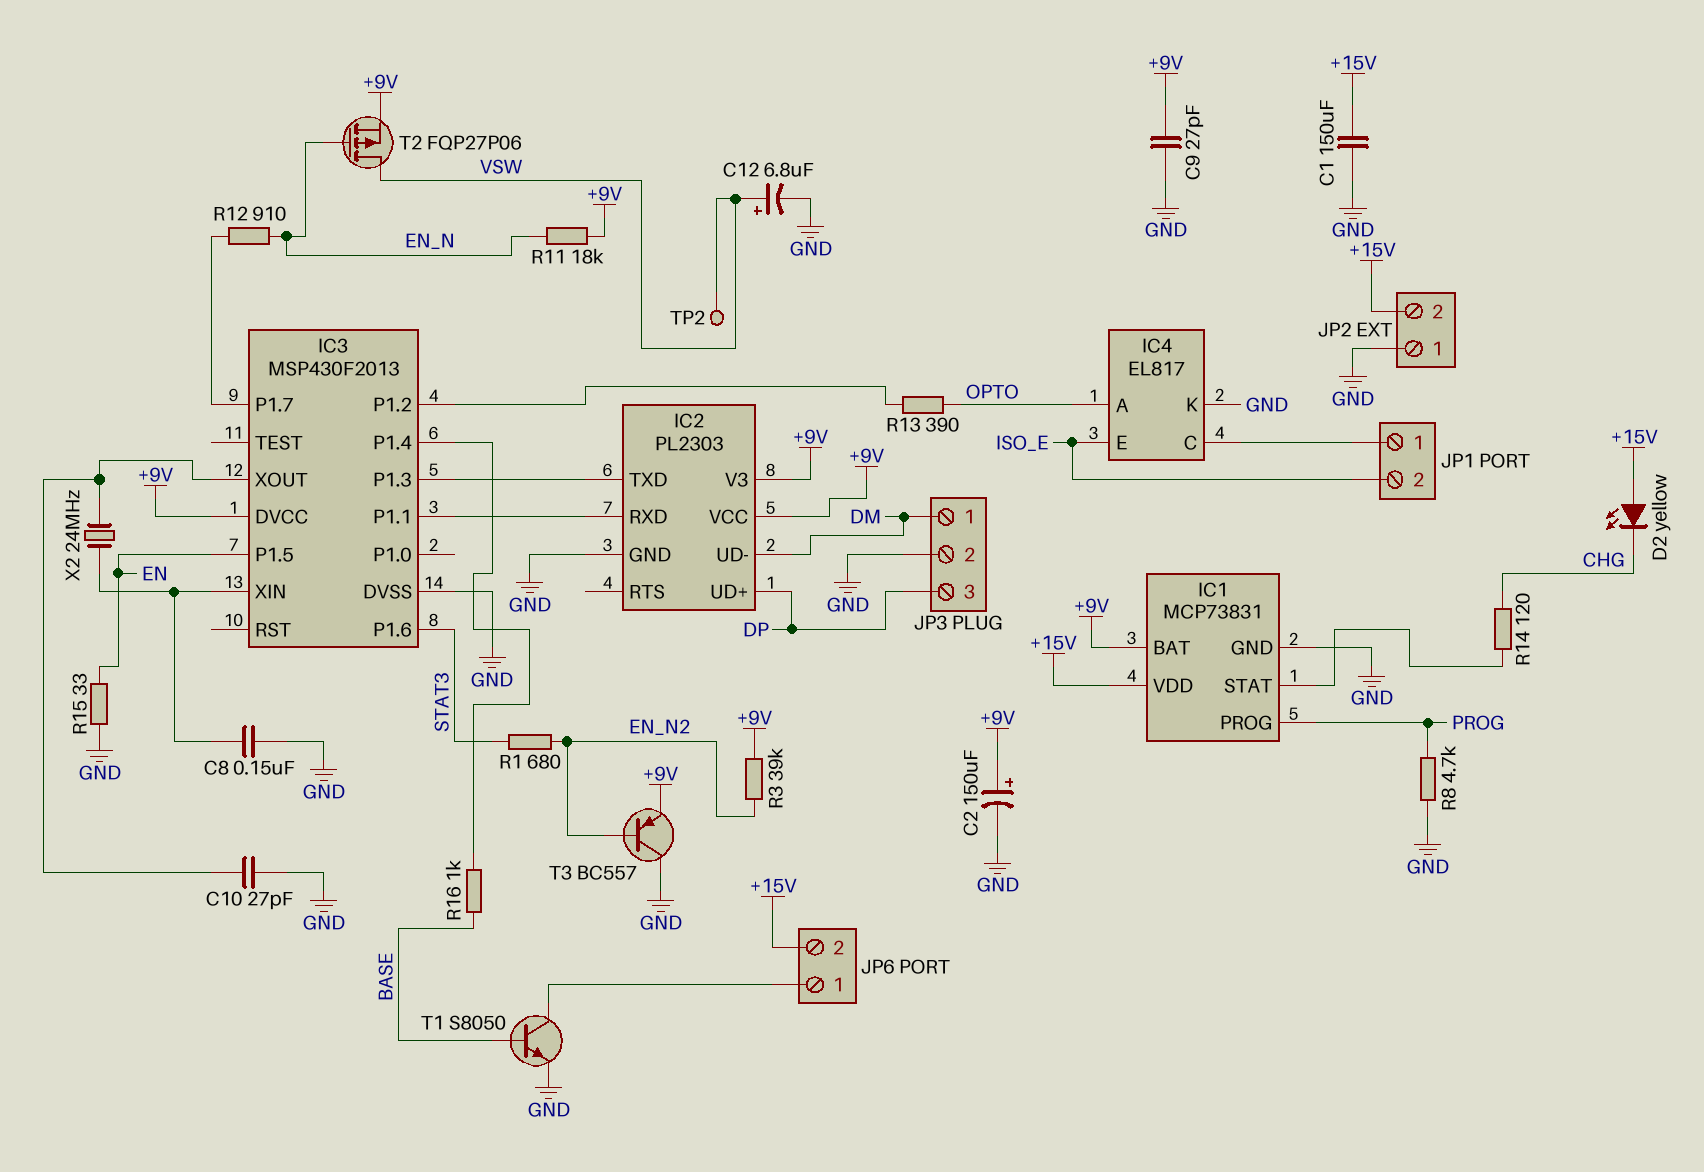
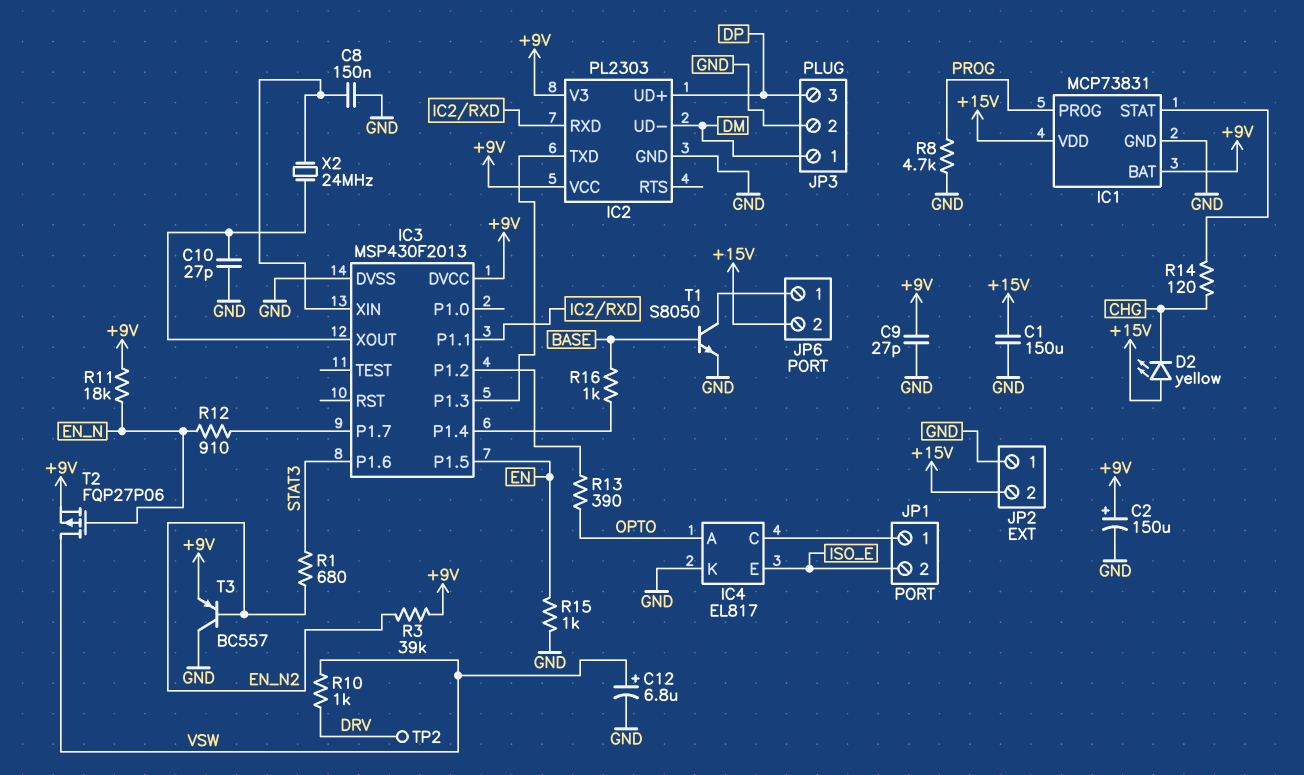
R10: none -> 1k (DRV, VSW)
R15: 33 (EN, GND) -> 1k (EN, GND)
TP2: test point (VSW) -> test point (DRV)

